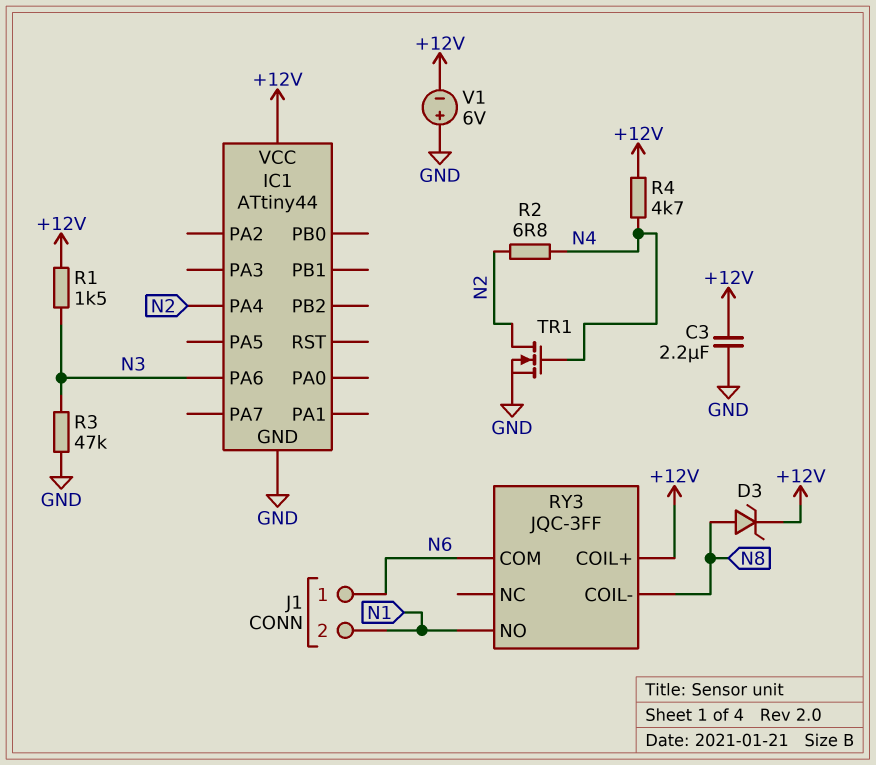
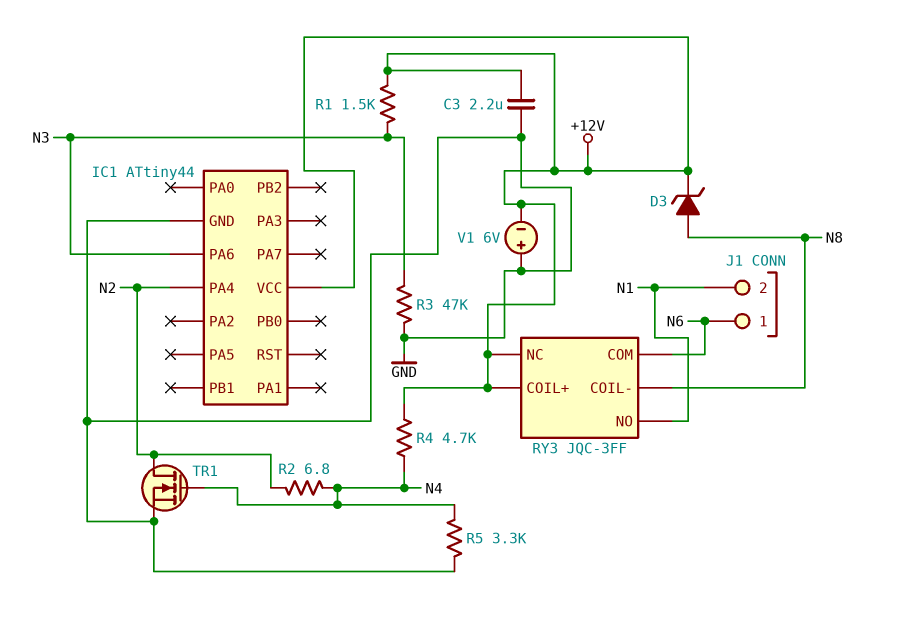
R5: none -> 3.3k (GND, N4)
RY3 pin NC: none -> +12V

